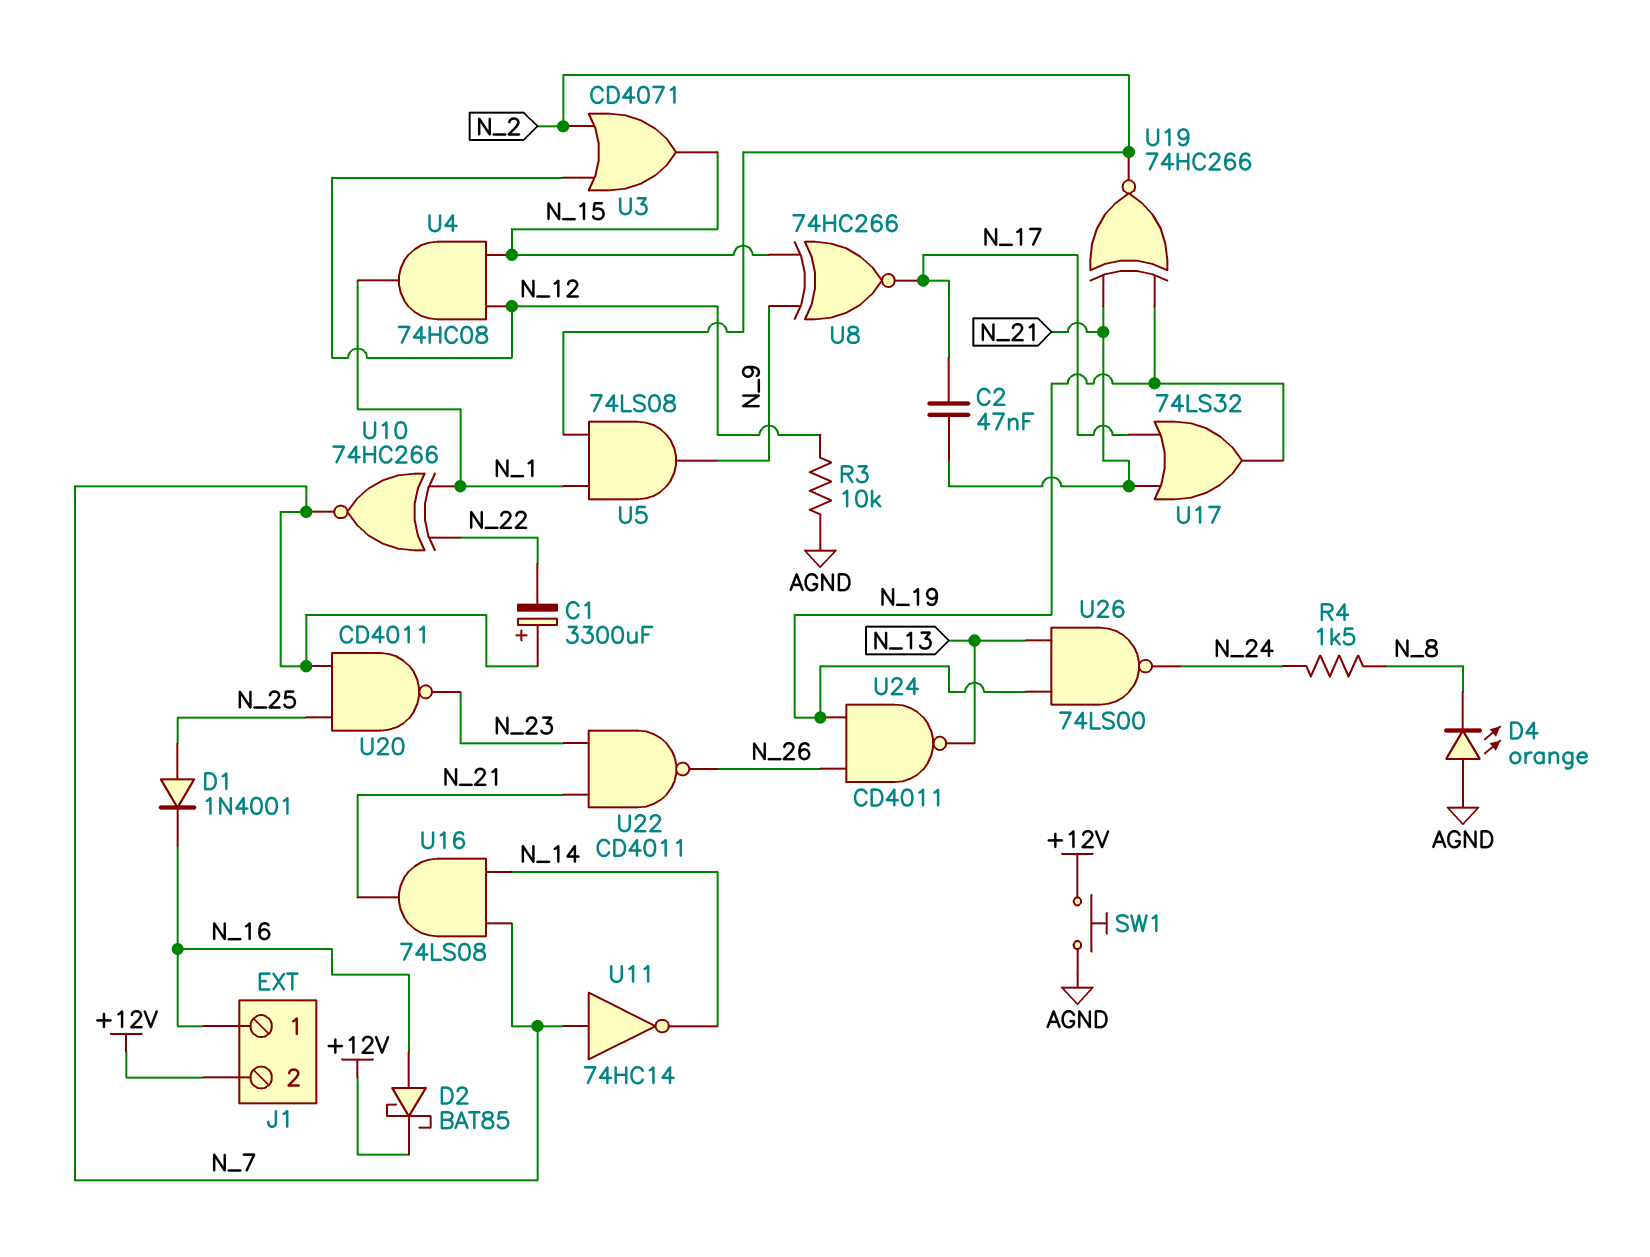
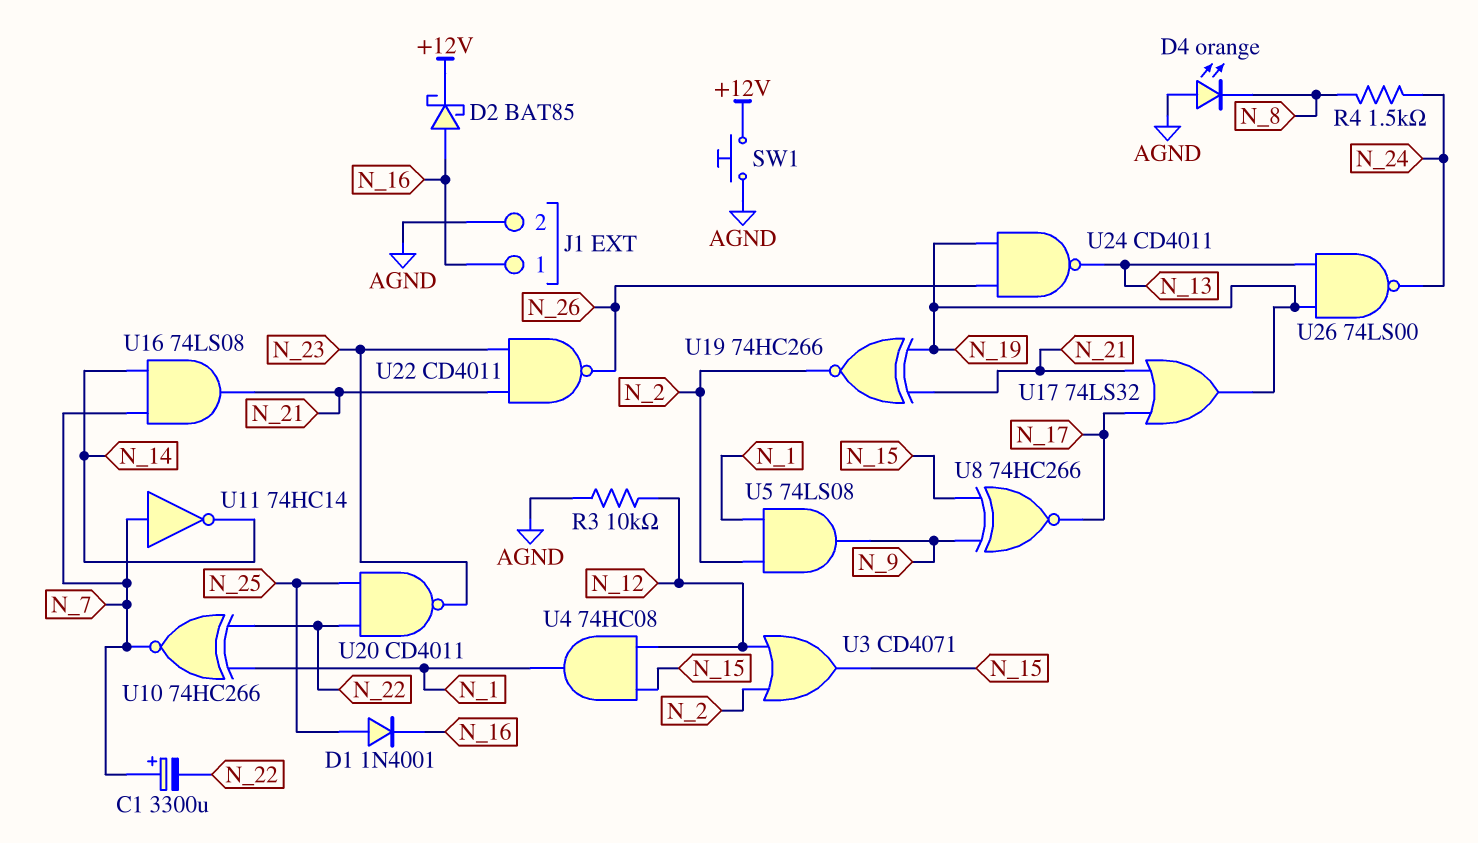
C2: 47nF (N_17, N_21) -> none
J1 pin 2: +12V -> AGND
U20: NAND CD4011 (in N_7, in N_25, out N_23) -> NAND CD4011 (in N_22, in N_25, out N_23)

